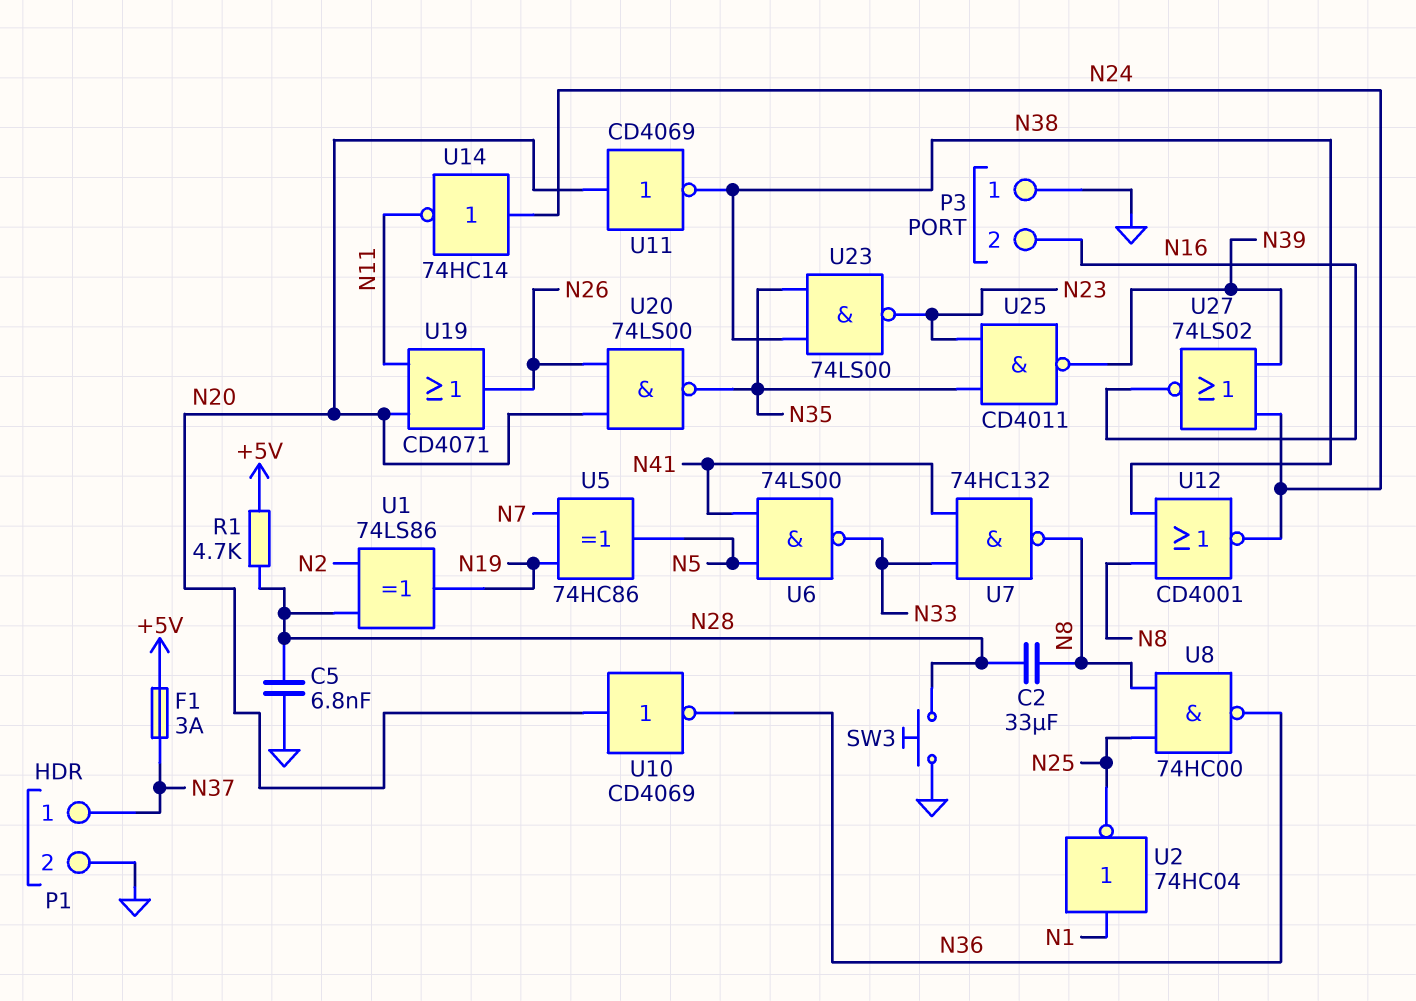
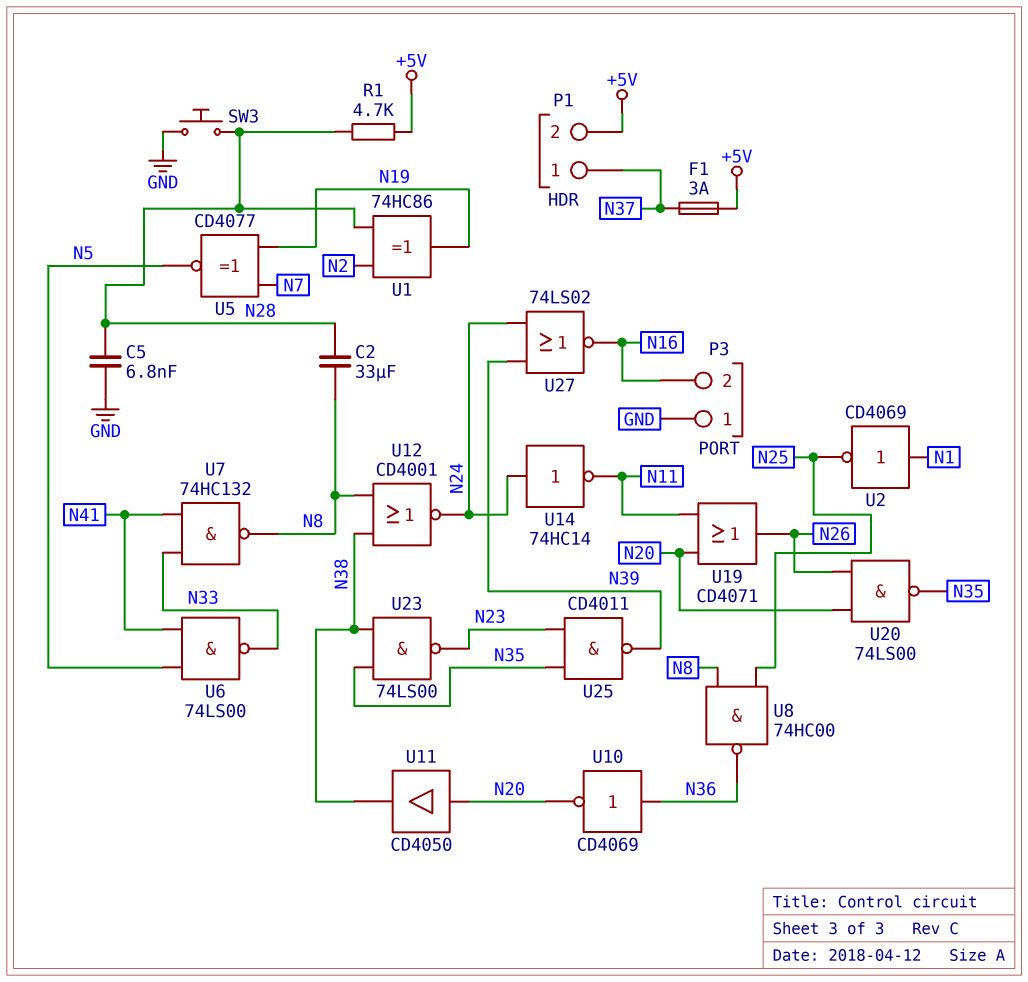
P1 pin 2: GND -> +5V
U1: XOR 74LS86 (in N2, in N28, out N19) -> XOR 74HC86 (in N2, in N28, out N19)
U2: NOT 74HC04 (in N1, out N25) -> NOT CD4069 (in N1, out N25)
U5: XOR 74HC86 (in N7, in N19, out N5) -> XNOR CD4077 (in N7, in N19, out N5)
U10: NOT CD4069 (in N20, out N36) -> NOT CD4069 (in N36, out N20)
U11: NOT CD4069 (in N20, out N38) -> buffer CD4050 (in N20, out N38)

